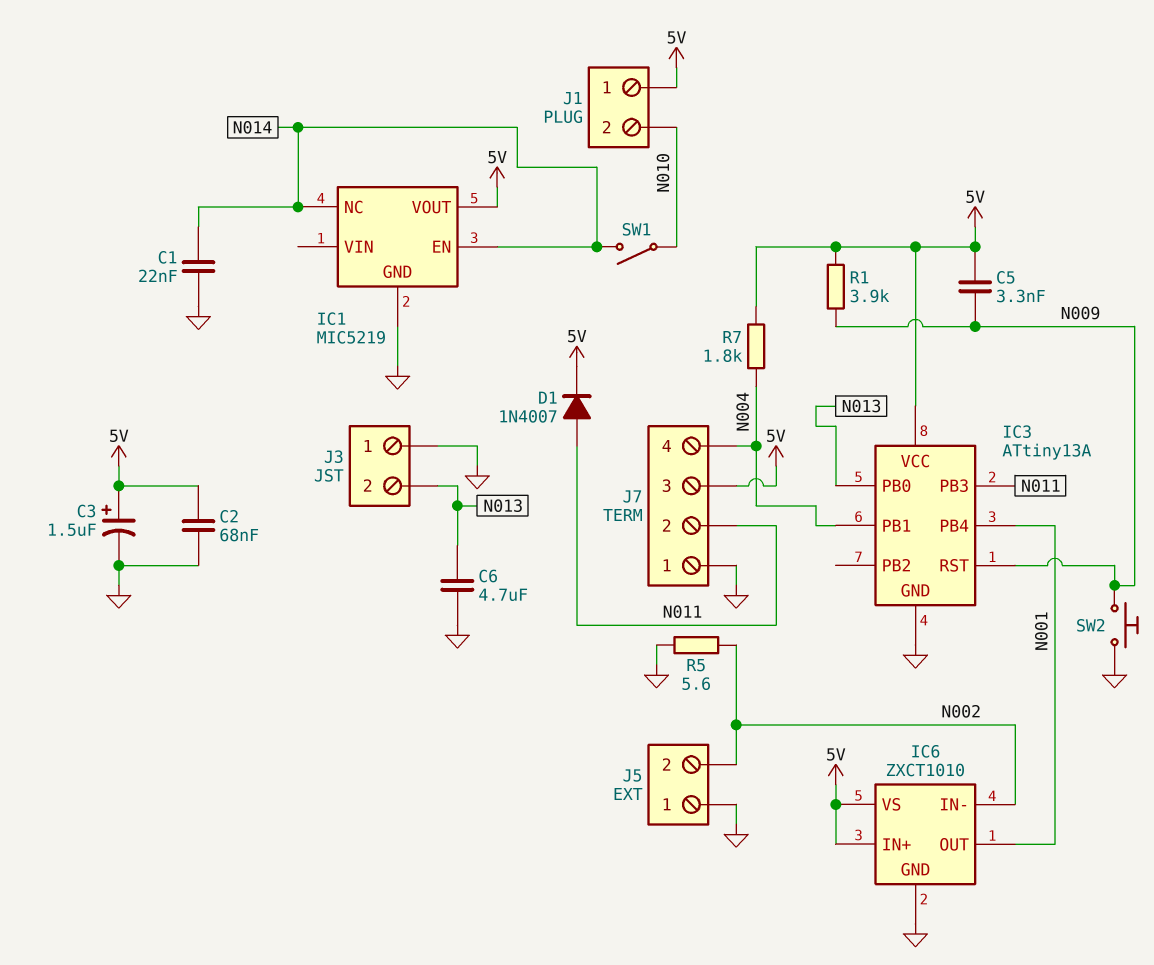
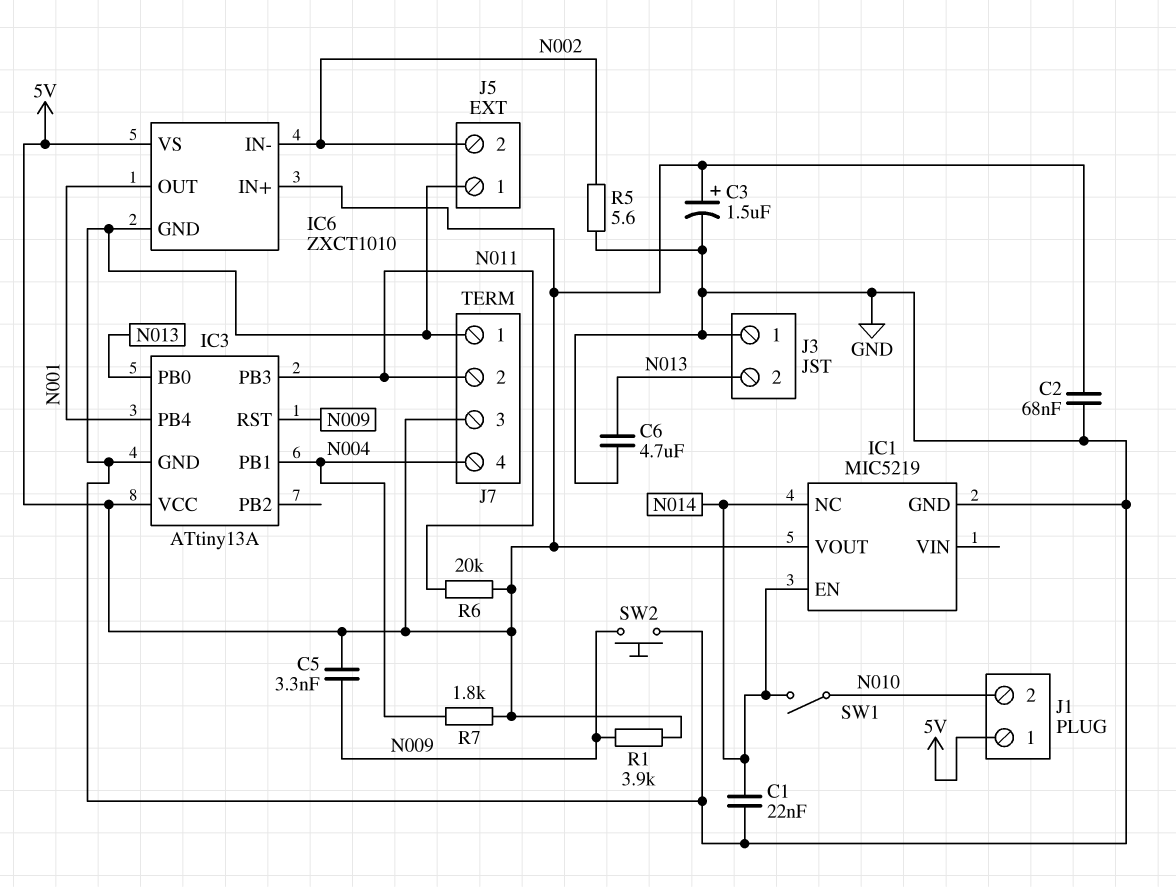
D1: diode 1N4007 (A N011, K 5V) -> none
R6: none -> 20k (5V, N011)

